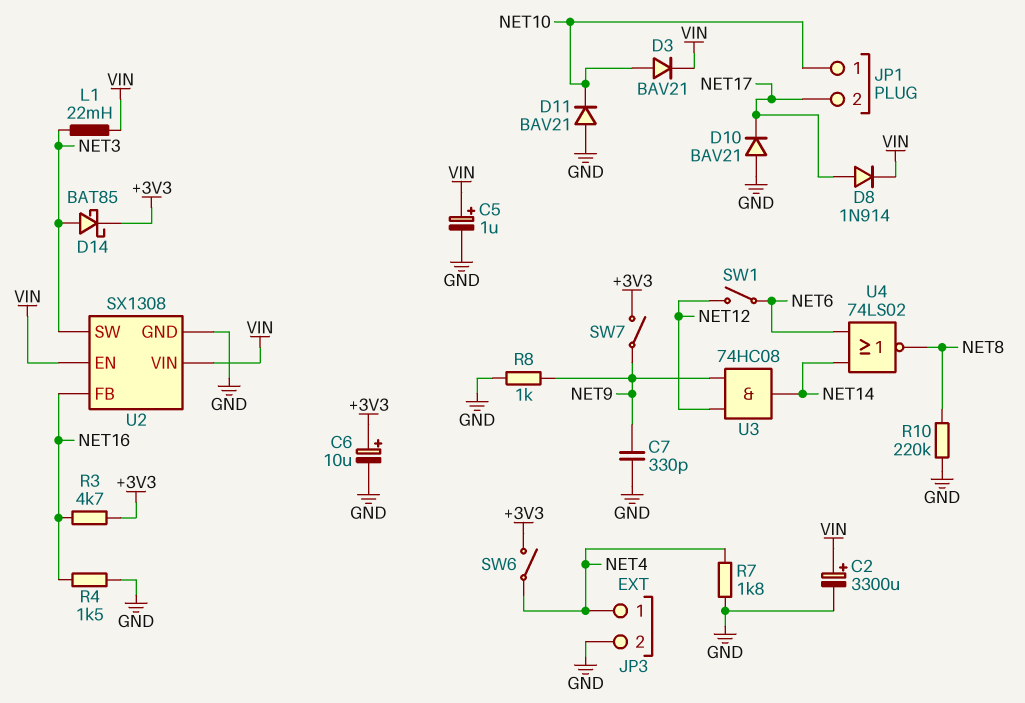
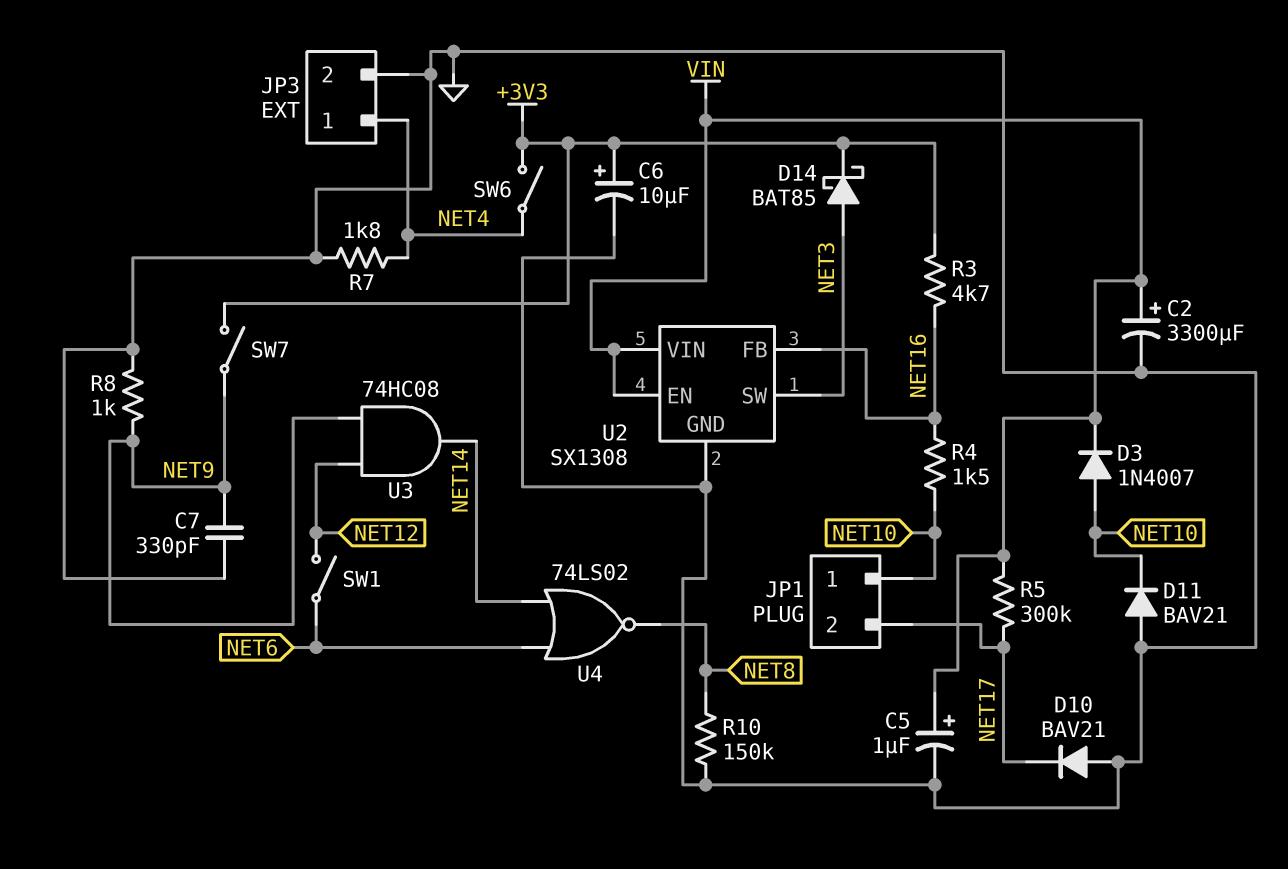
D3: diode BAV21 (A NET10, K VIN) -> diode 1N4007 (A NET10, K VIN)
D8: diode 1N914 (A NET17, K VIN) -> none
L1: 22mH (NET3, VIN) -> none
R4: 1.5k (GND, NET16) -> 1.5k (NET10, NET16)
R5: none -> 300k (NET17, VIN)
R10: 220k (GND, NET8) -> 150k (GND, NET8)

